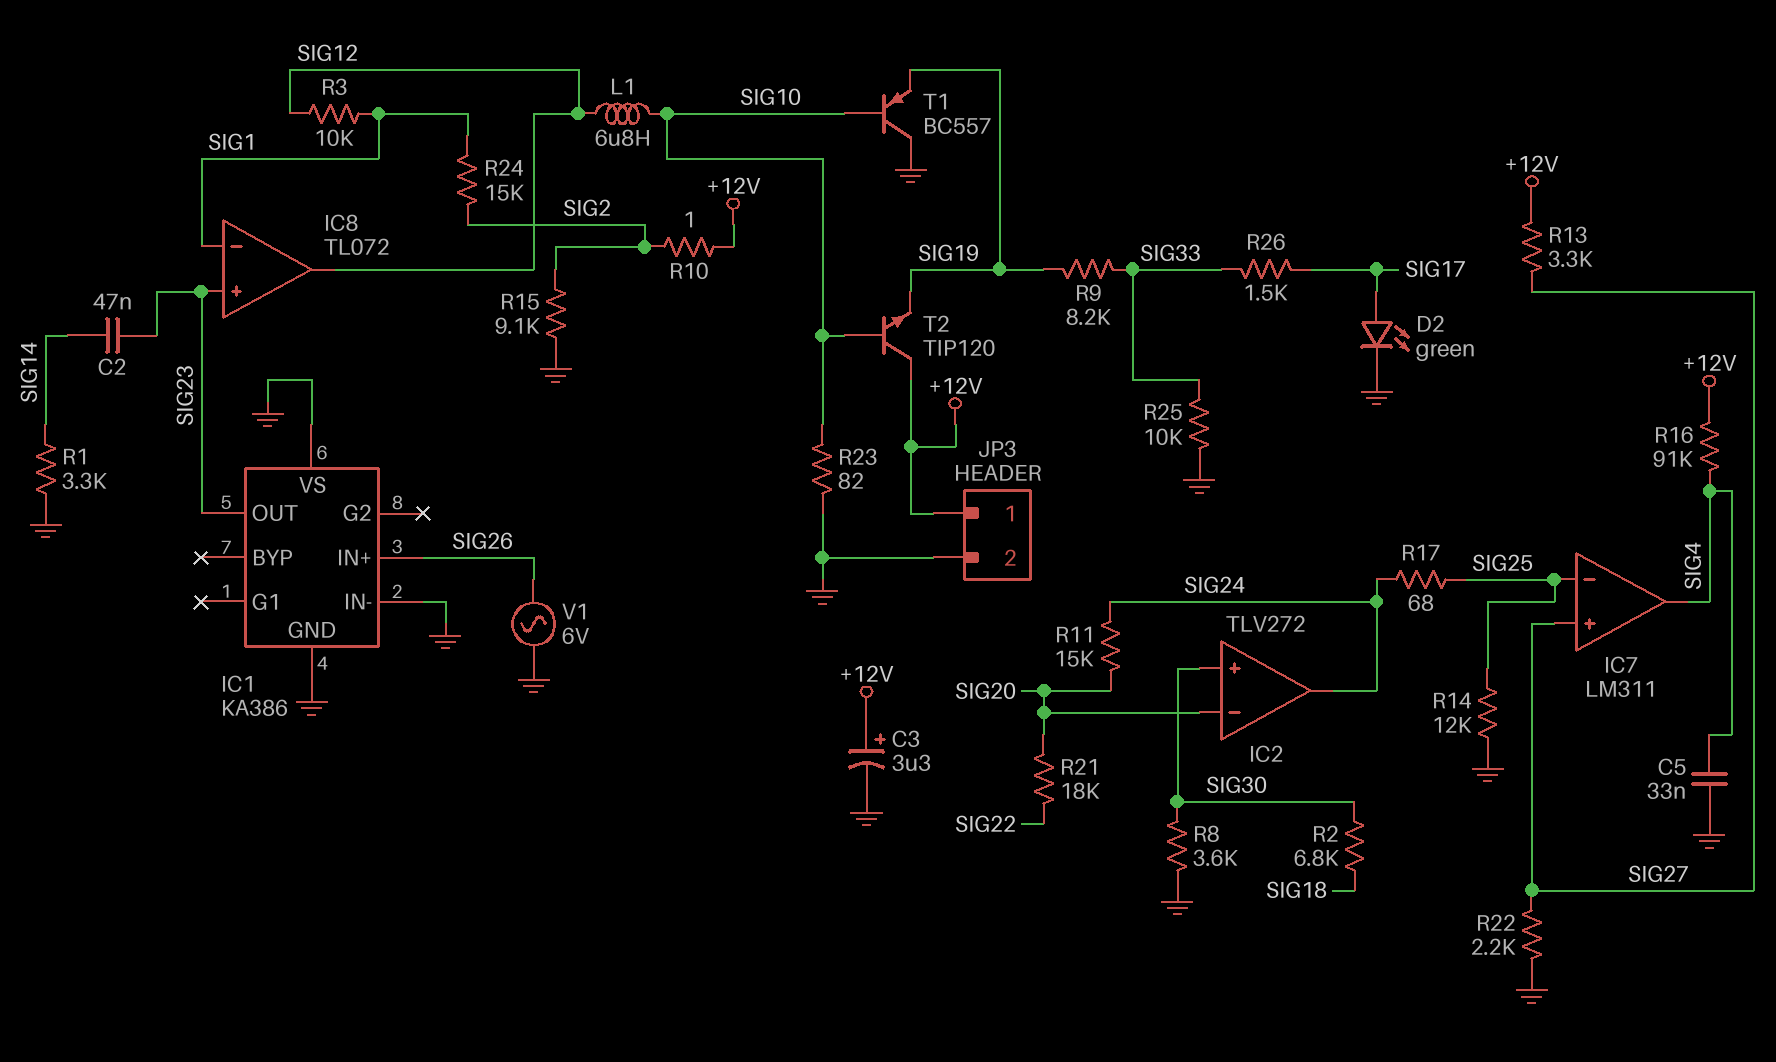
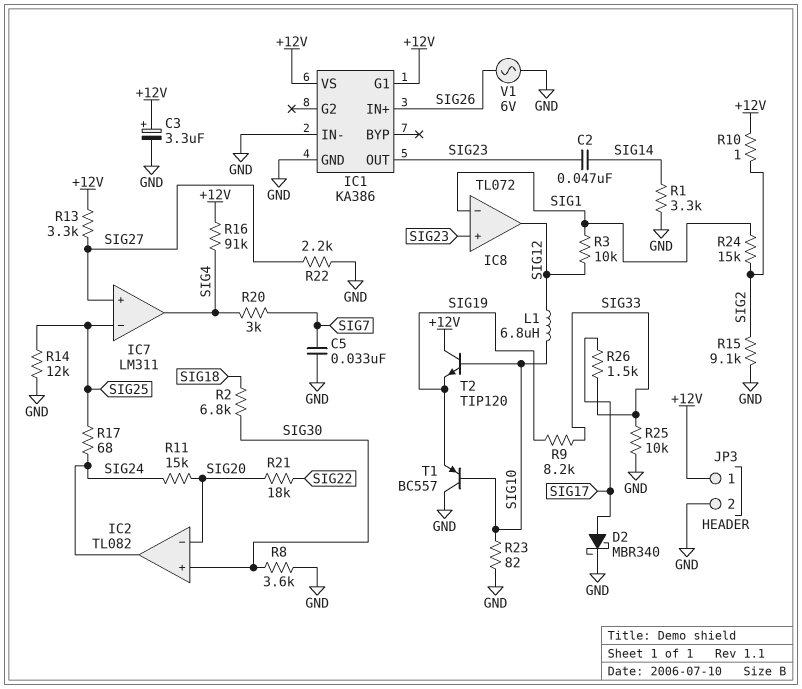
C5: 33nF (GND, SIG4) -> 33nF (GND, SIG7)
D2: LED green (A SIG17, K GND) -> schottky MBR340 (A SIG17, K GND)
IC1 pin G1: none -> +12V
IC1 pin VS: GND -> +12V
IC2: TLV272 -> TL082
R20: none -> 3k (SIG4, SIG7)

